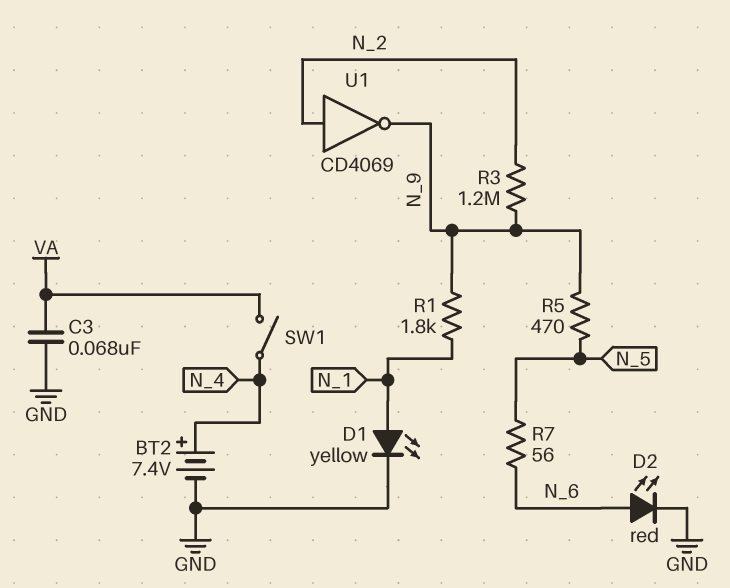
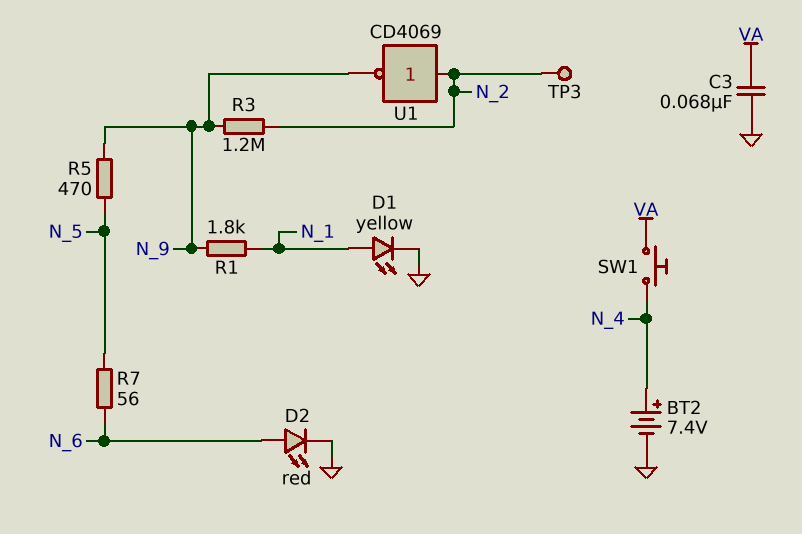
SW1: switch (N_4, VA) -> button (N_4, VA)
TP3: none -> test point (N_2)

